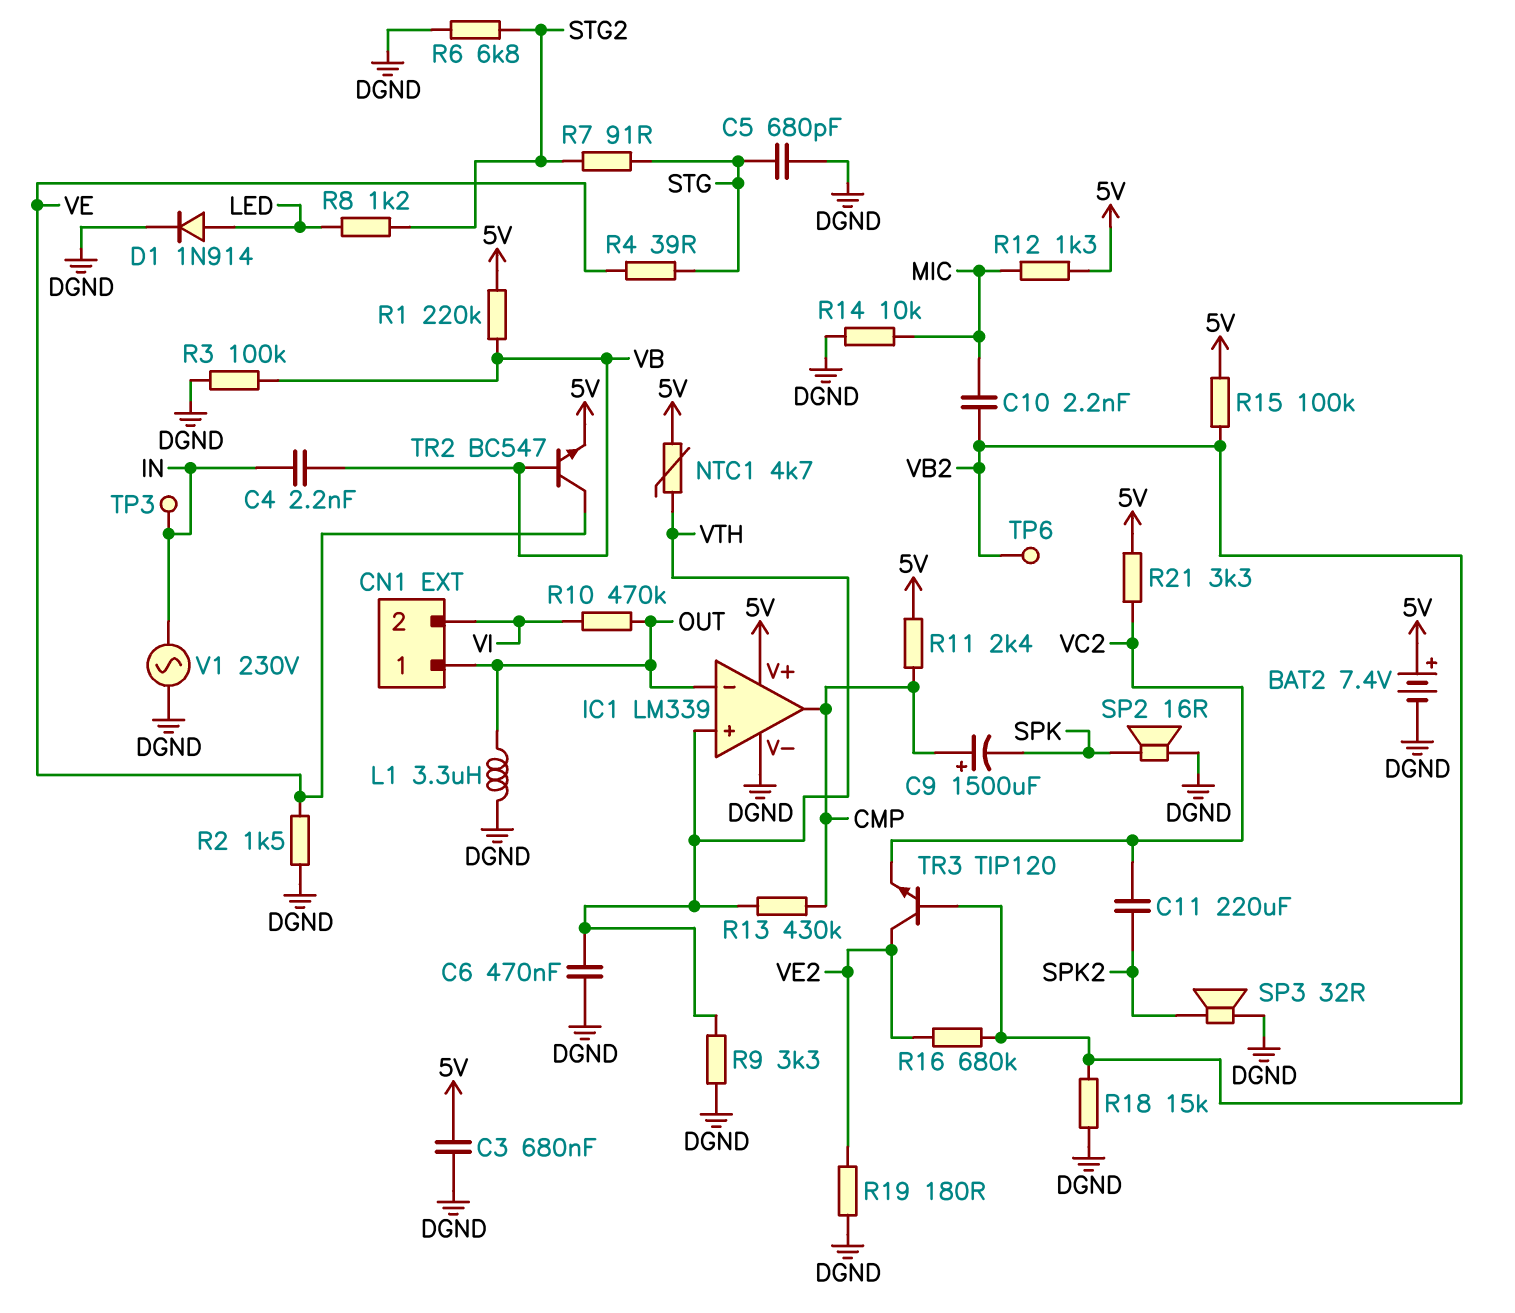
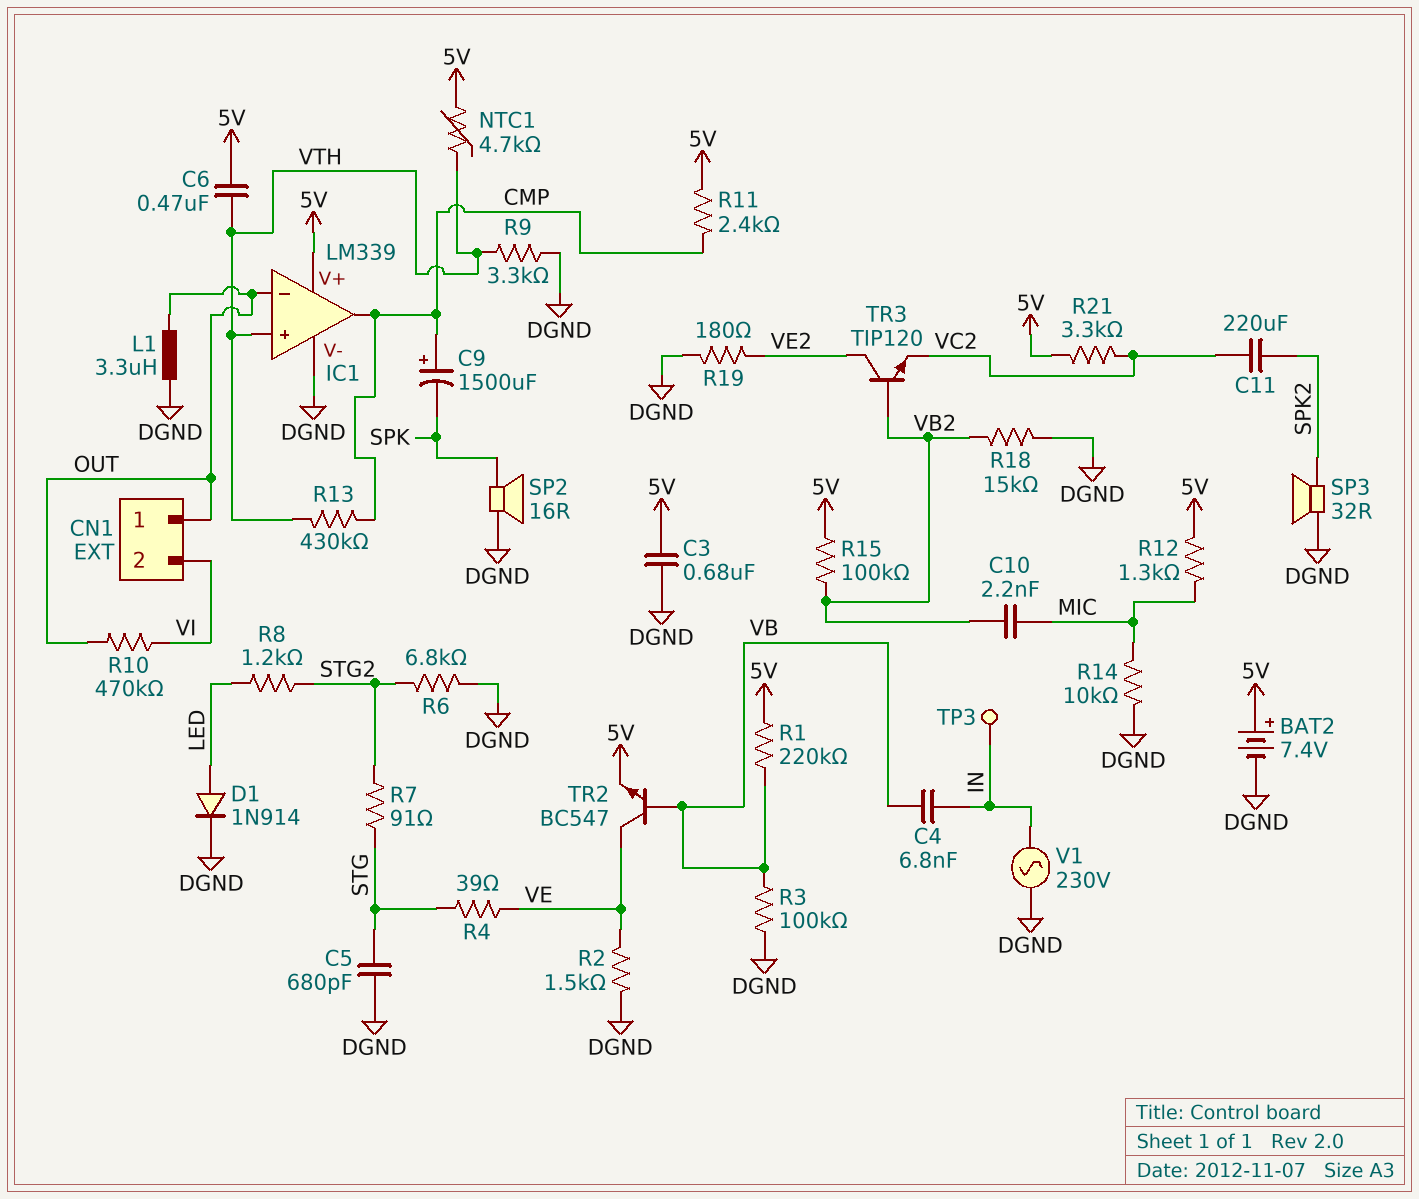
C4: 2.2nF (IN, VB) -> 6.8nF (IN, VB)
C6: 470nF (DGND, VTH) -> 470nF (5V, VTH)
R16: 680k (VB2, VE2) -> none
TP6: test point (VB2) -> none

